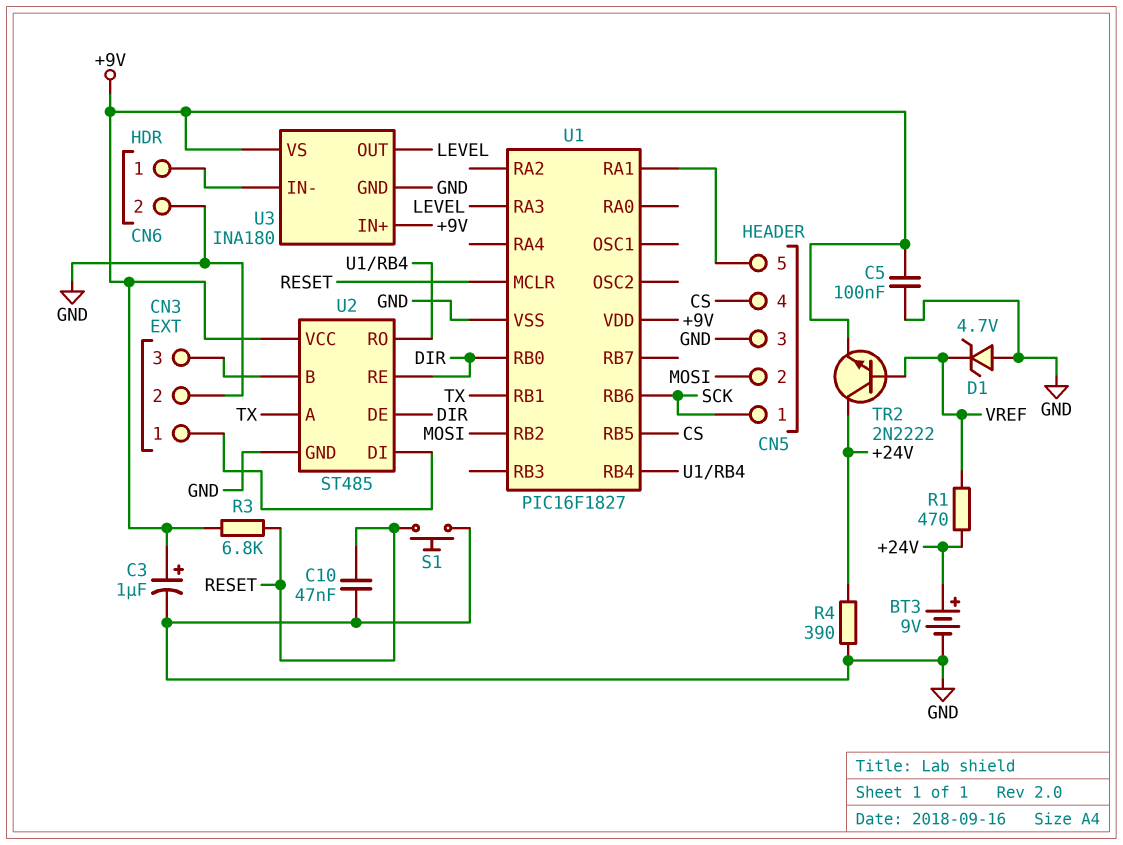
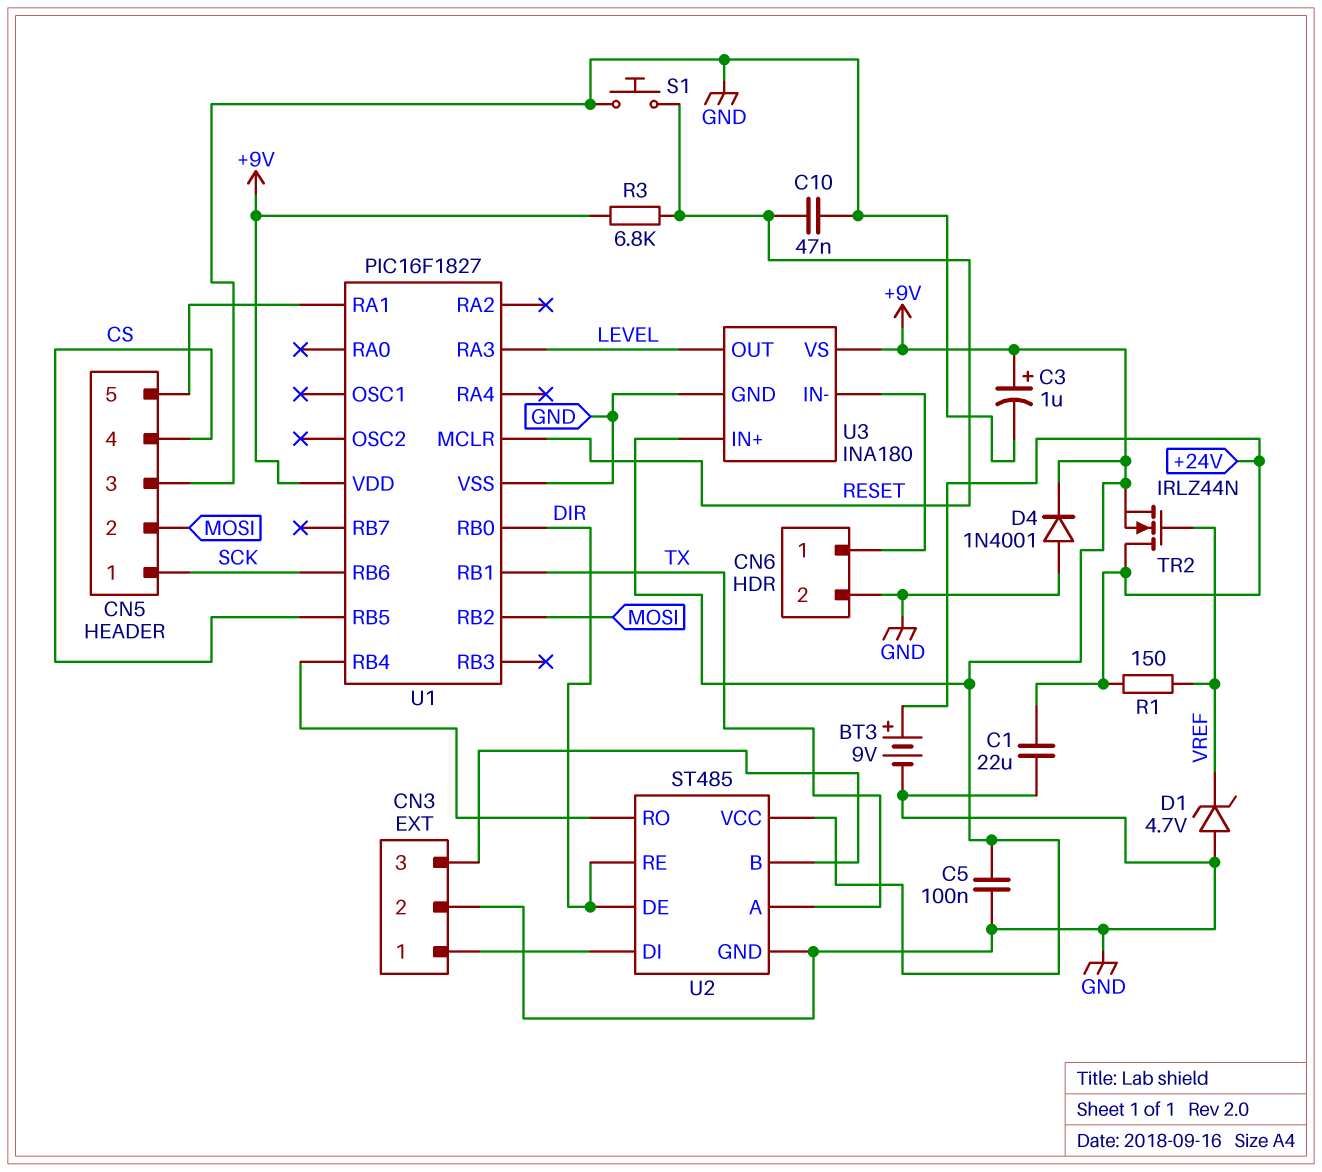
C1: none -> 22uF (+24V, GND)
D4: none -> diode 1N4001 (A GND, K +9V)
R1: 470 (+24V, VREF) -> 150 (+24V, VREF)
R4: 390 (+24V, GND) -> none
TR2: NPN 2N2222 (B VREF, C +24V, E +9V) -> NMOS IRLZ44N (G VREF, D +24V, S +9V)

